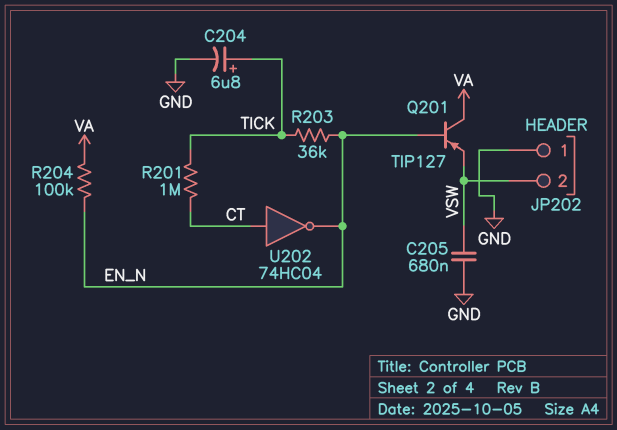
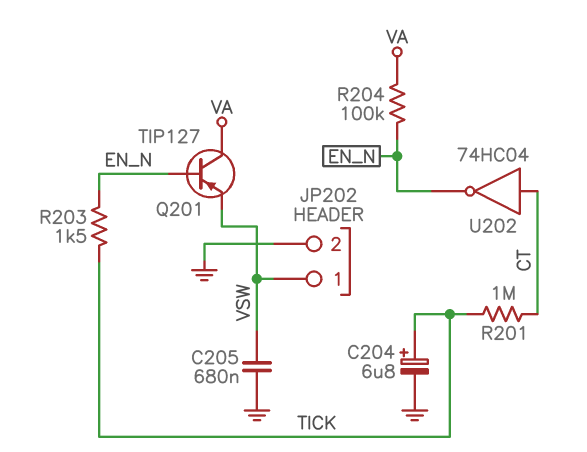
JP202 pin 1: GND -> VSW
JP202 pin 2: VSW -> GND
R203: 36k (EN_N, TICK) -> 1.5k (EN_N, TICK)

